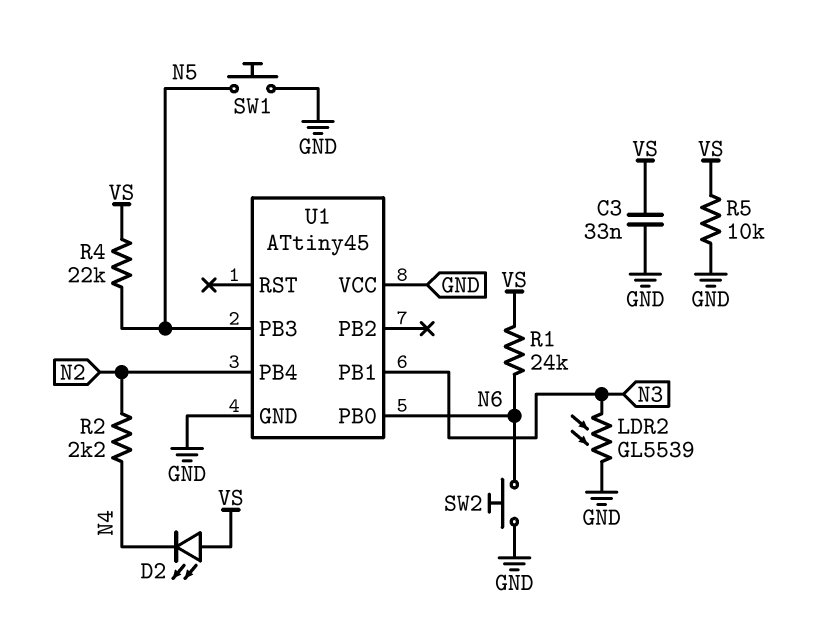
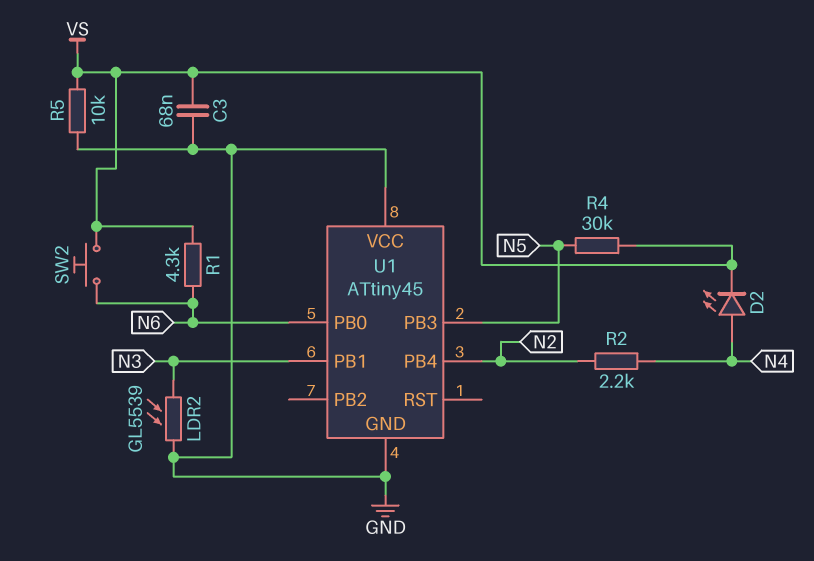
C3: 33nF (GND, VS) -> 68nF (GND, VS)
D2: LED (A VS, K N4) -> LED (A N4, K VS)
R1: 24k (N6, VS) -> 4.3k (N6, VS)
R4: 22k (N5, VS) -> 30k (N5, VS)
SW1: button (GND, N5) -> none
SW2: button (GND, N6) -> button (N6, VS)

